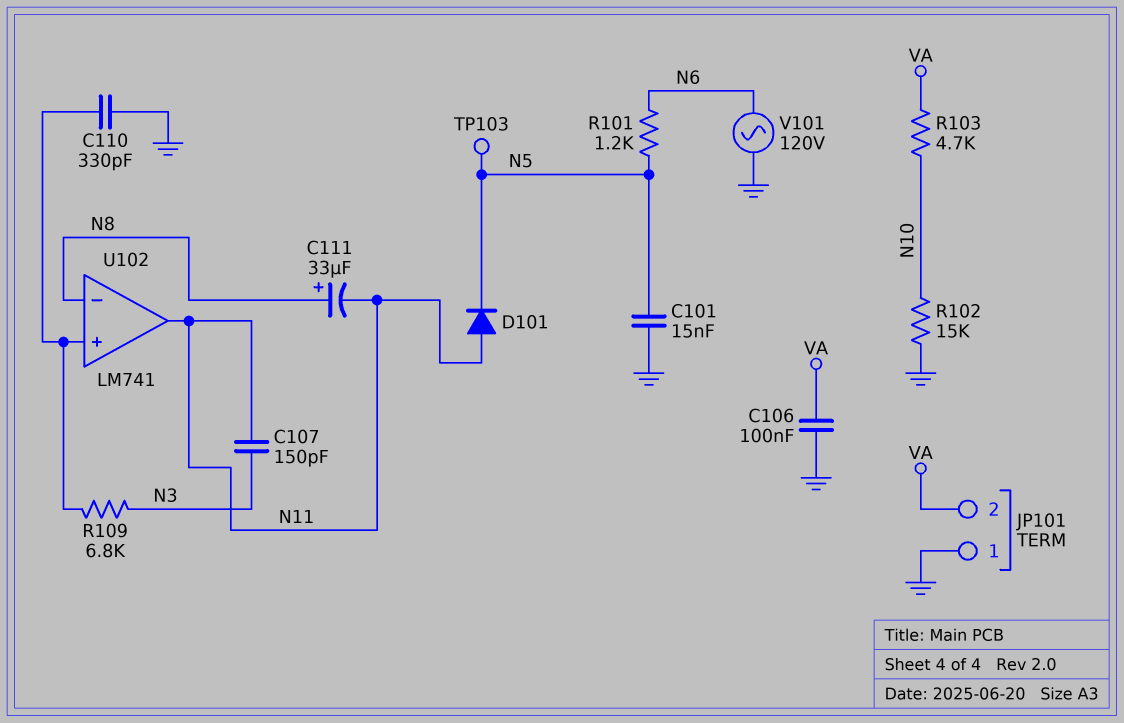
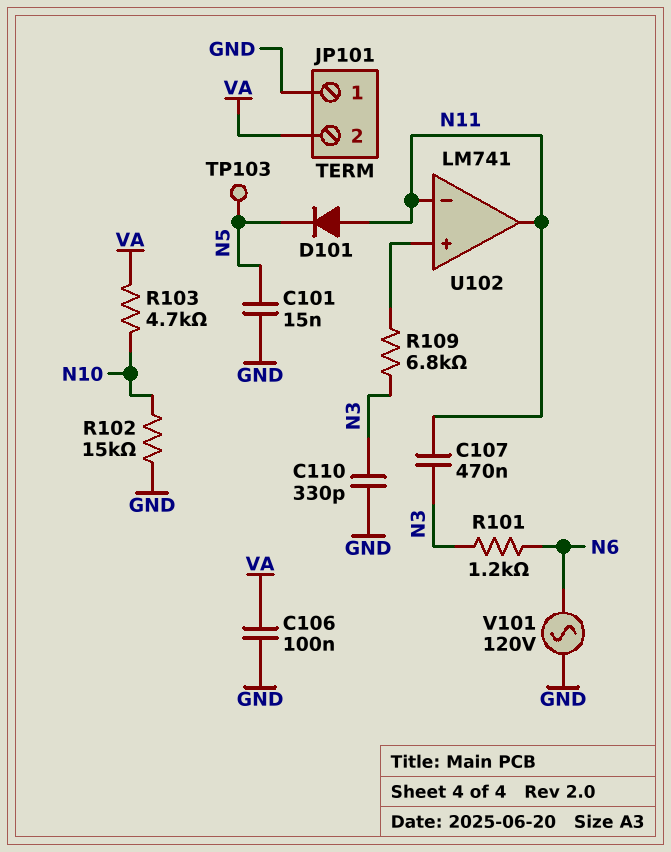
C107: 150pF (N3, N11) -> 470nF (N3, N11)
C110: 330pF (GND, U102/in+) -> 330pF (GND, N3)
C111: 33uF (plus N8, minus N11) -> none
R101: 1.2k (N5, N6) -> 1.2k (N3, N6)
U102 pin in-: N8 -> N11

